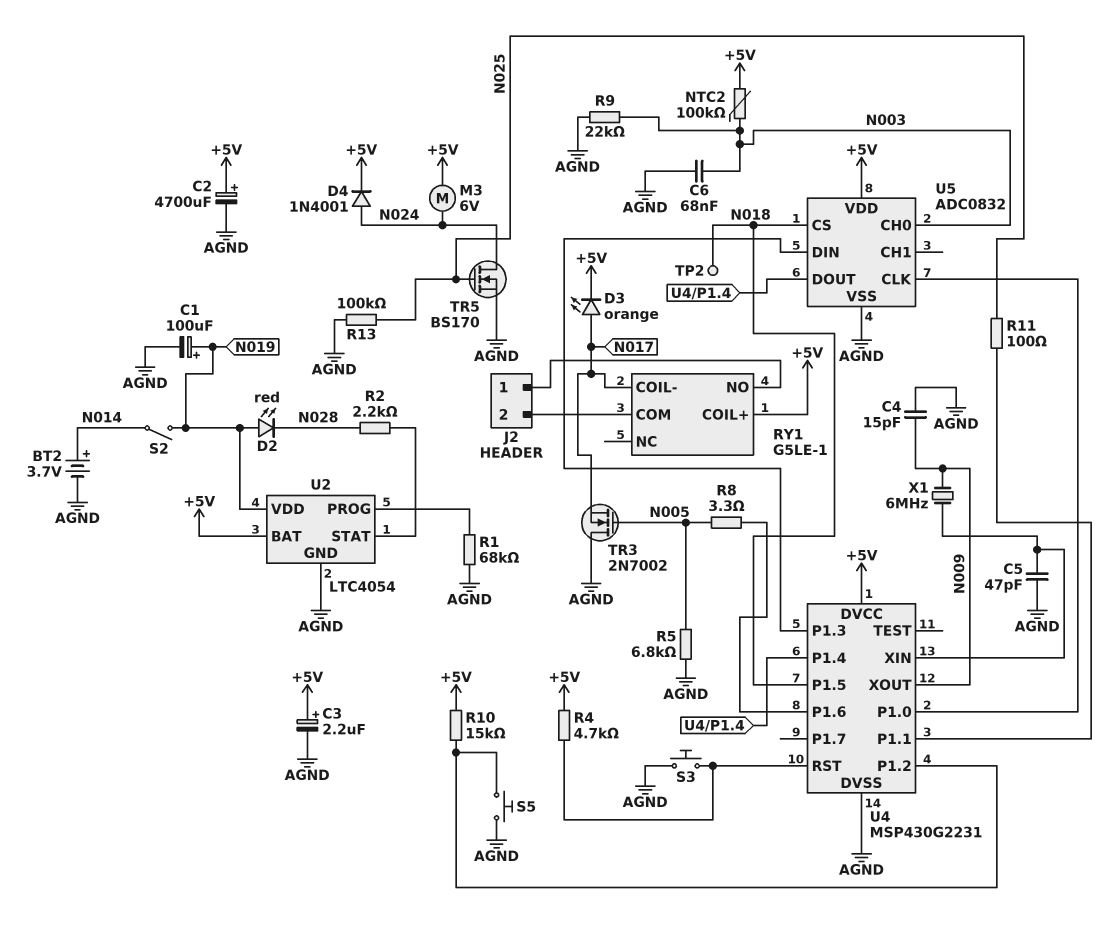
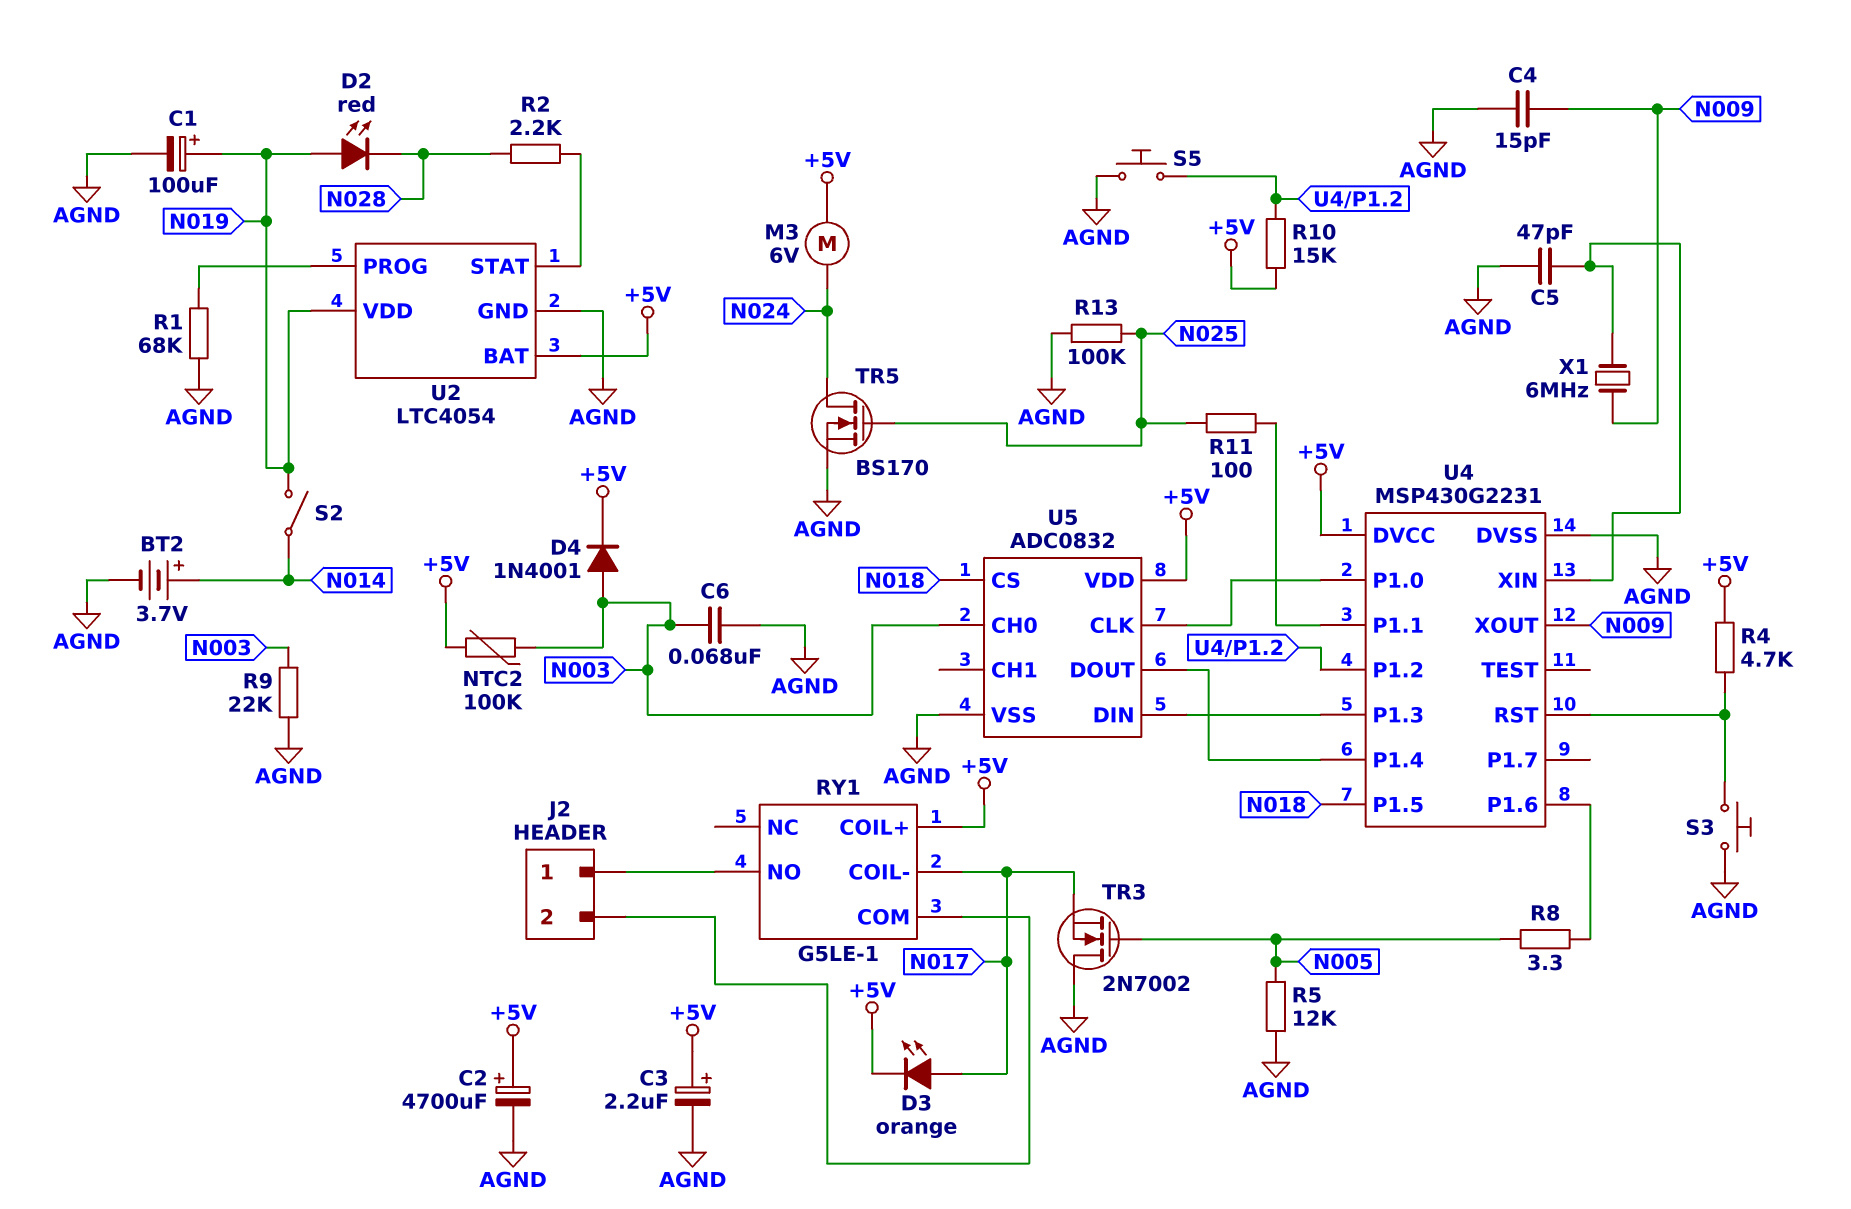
D4: diode 1N4001 (A N024, K +5V) -> diode 1N4001 (A N003, K +5V)
R5: 6.8k (AGND, N005) -> 12k (AGND, N005)
TP2: test point (N018) -> none

